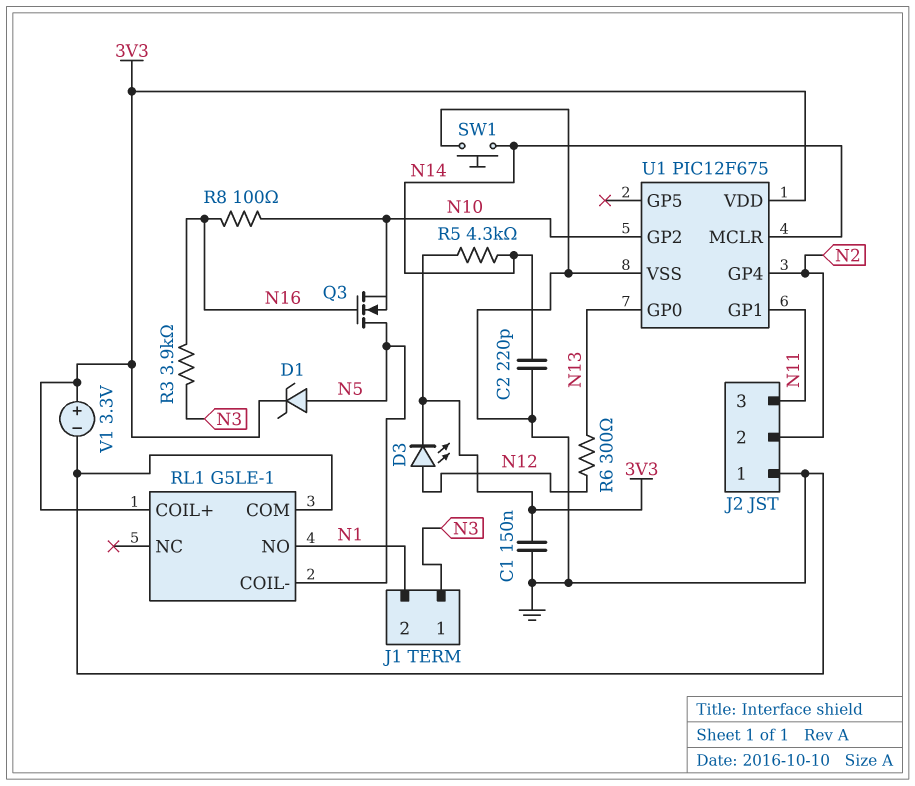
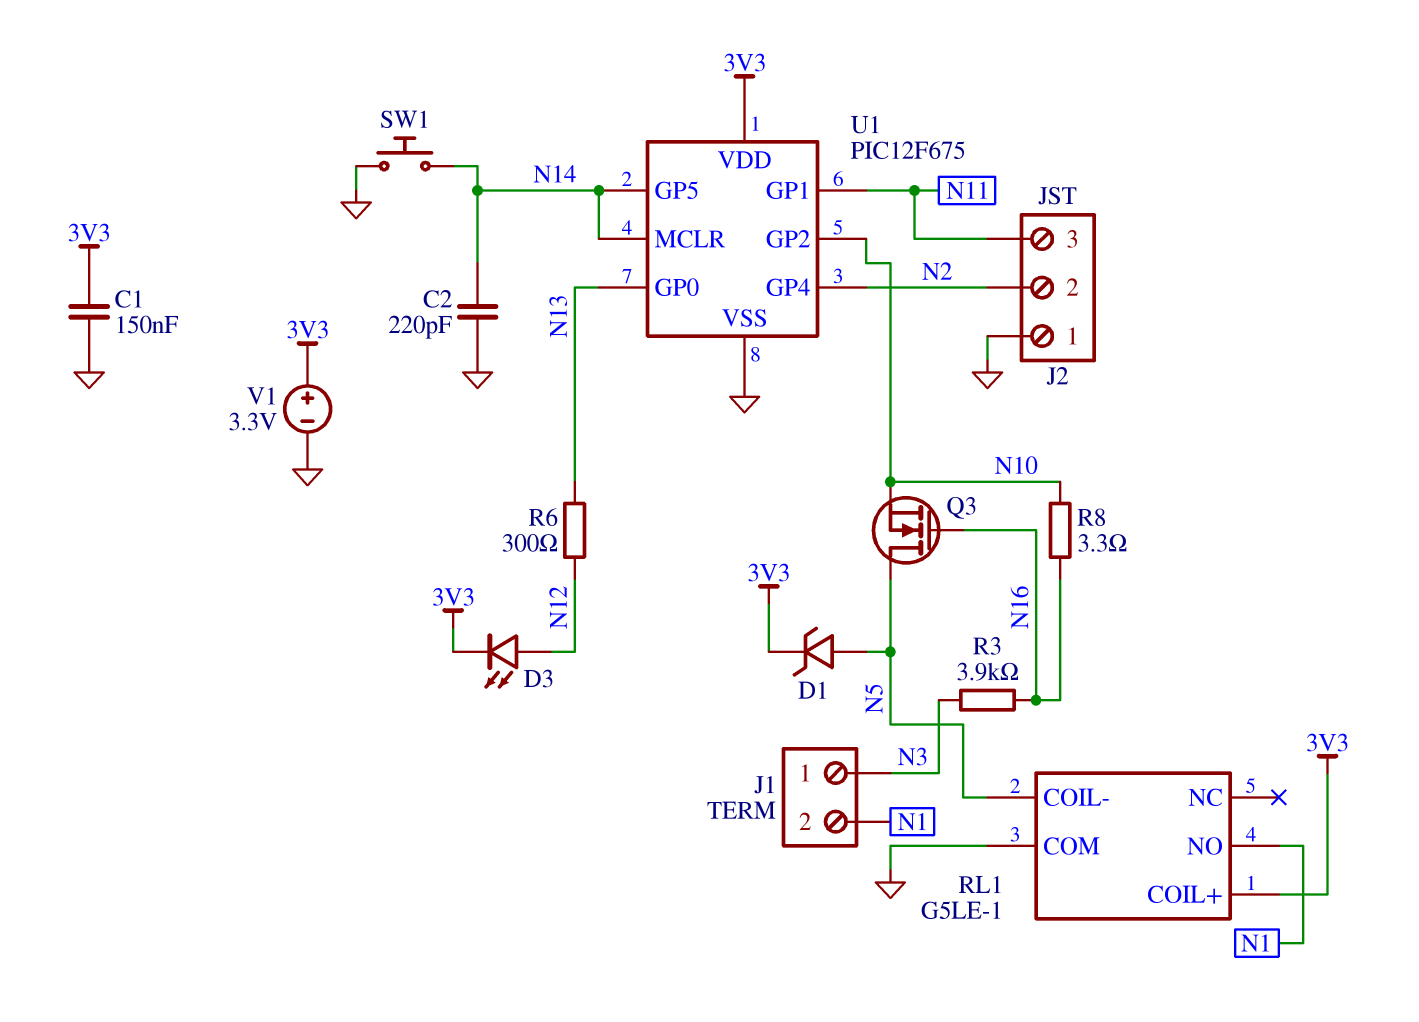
R5: 4.3k (3V3, N14) -> none
R8: 100 (N10, N16) -> 3.3 (N10, N16)
U1 pin GP5: none -> N14

